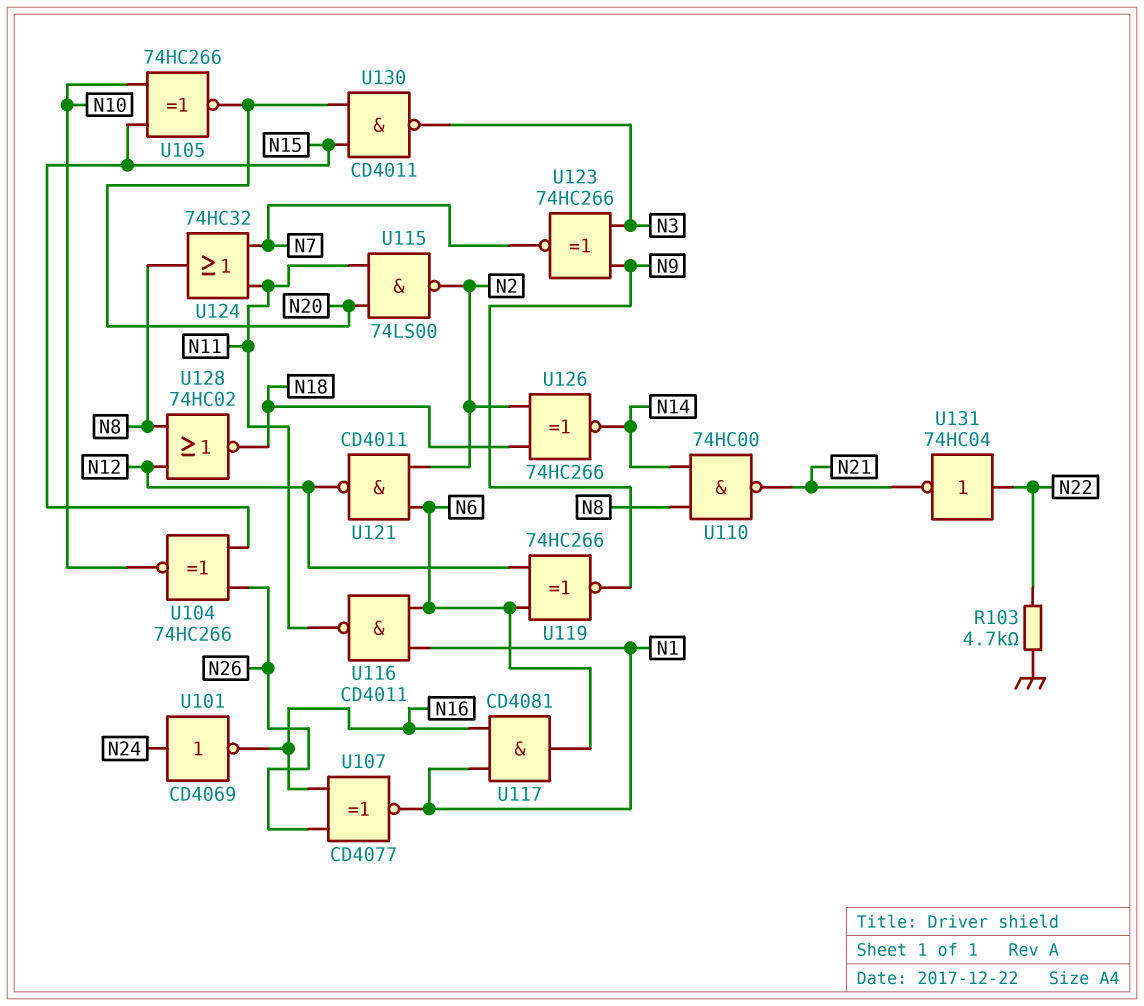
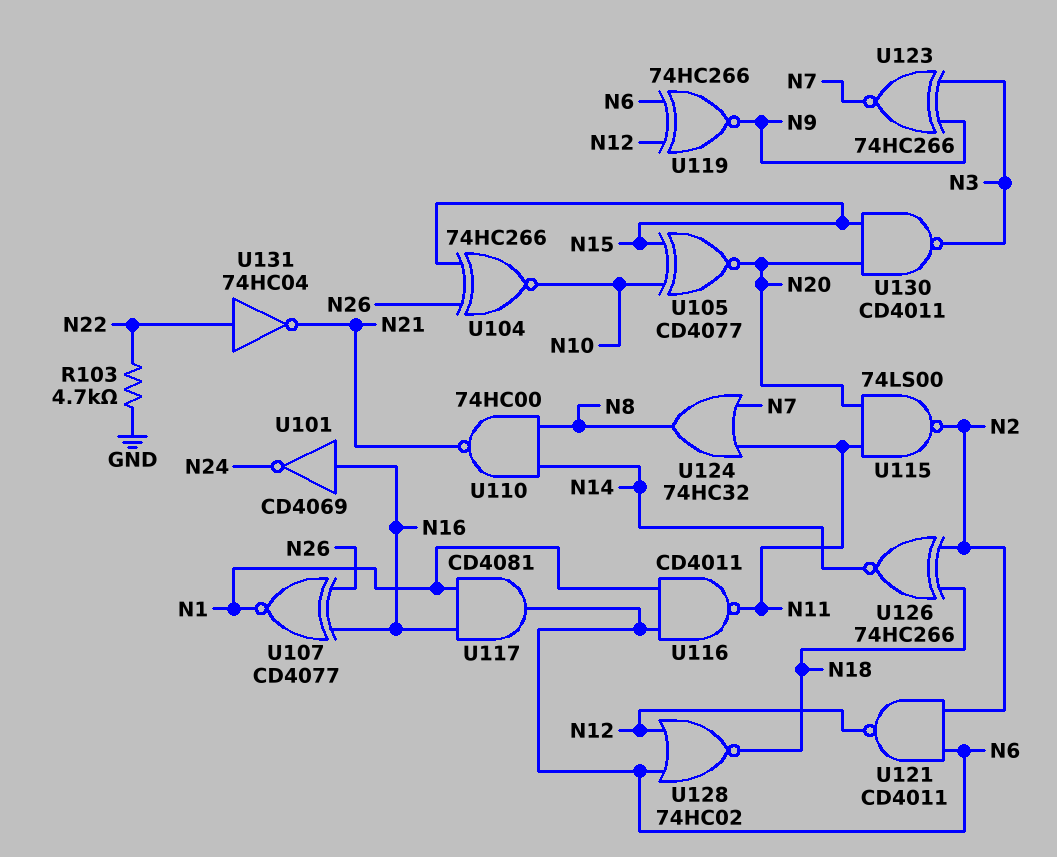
U101: NOT CD4069 (in N24, out N16) -> NOT CD4069 (in N16, out N24)
U105: XNOR 74HC266 (in N10, in N15, out N20) -> XNOR CD4077 (in N10, in N15, out N20)
U128: NOR 74HC02 (in N8, in N12, out N18) -> NOR 74HC02 (in N6, in N12, out N18)

